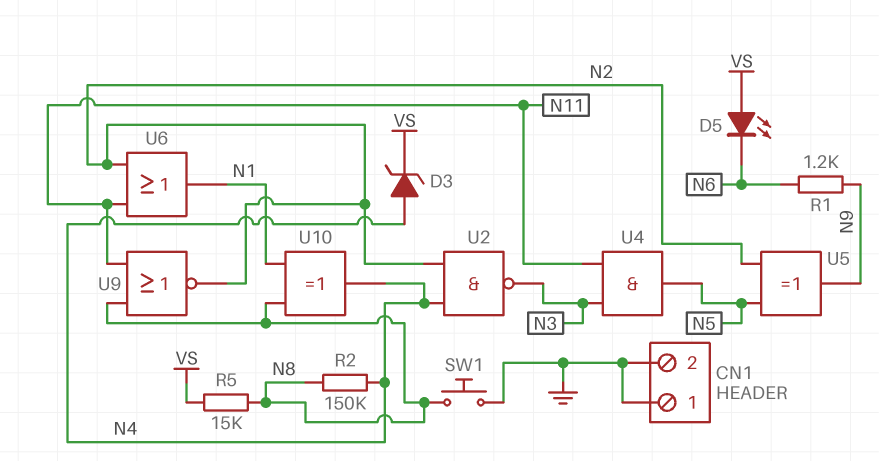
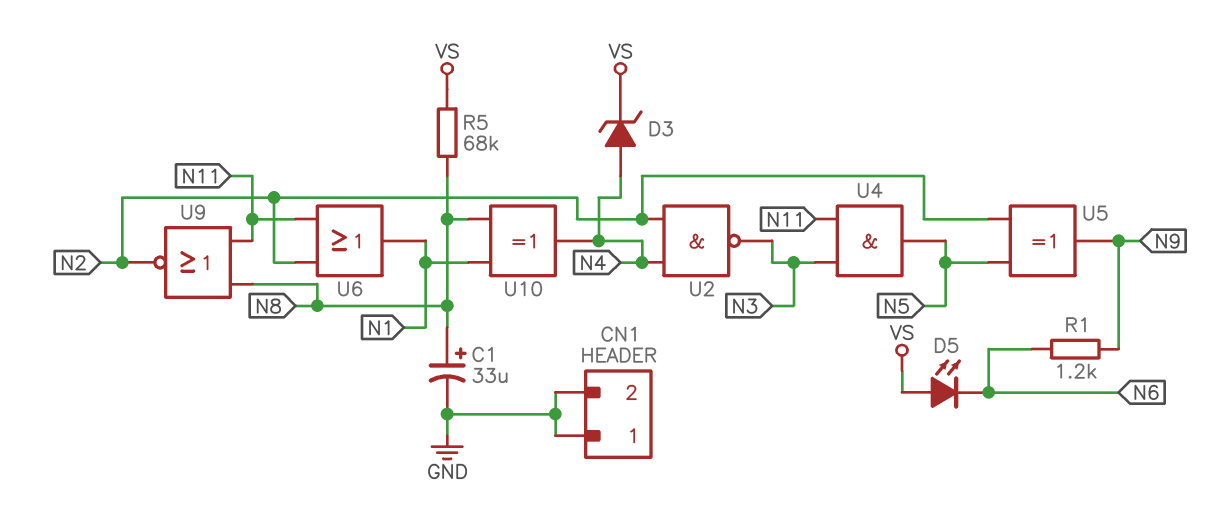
C1: none -> 33uF (plus N8, minus GND)
R2: 150k (N4, N8) -> none
R5: 15k (N8, VS) -> 68k (N8, VS)
SW1: button (GND, N8) -> none

